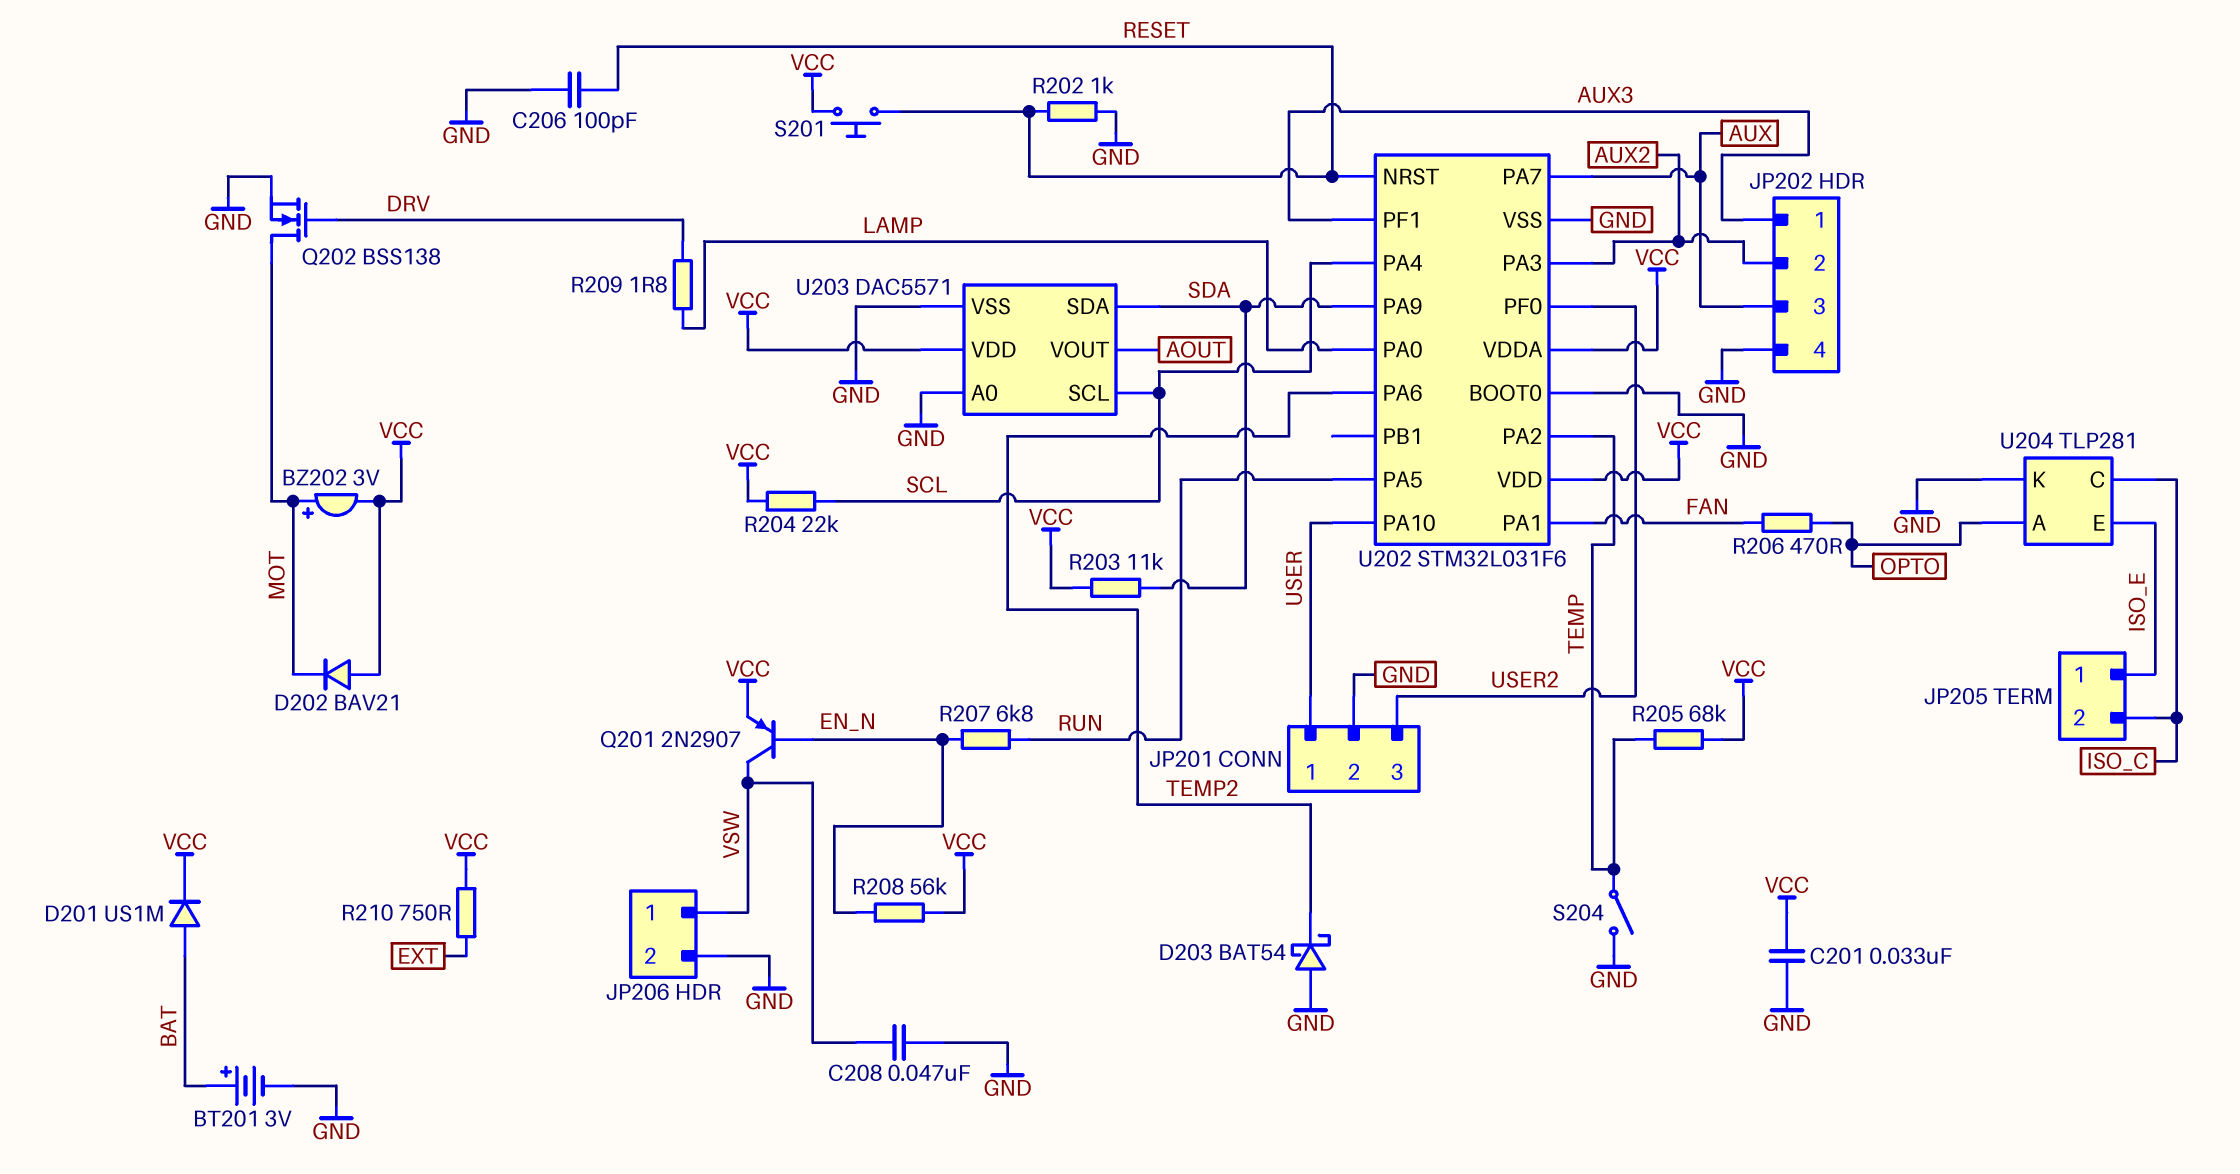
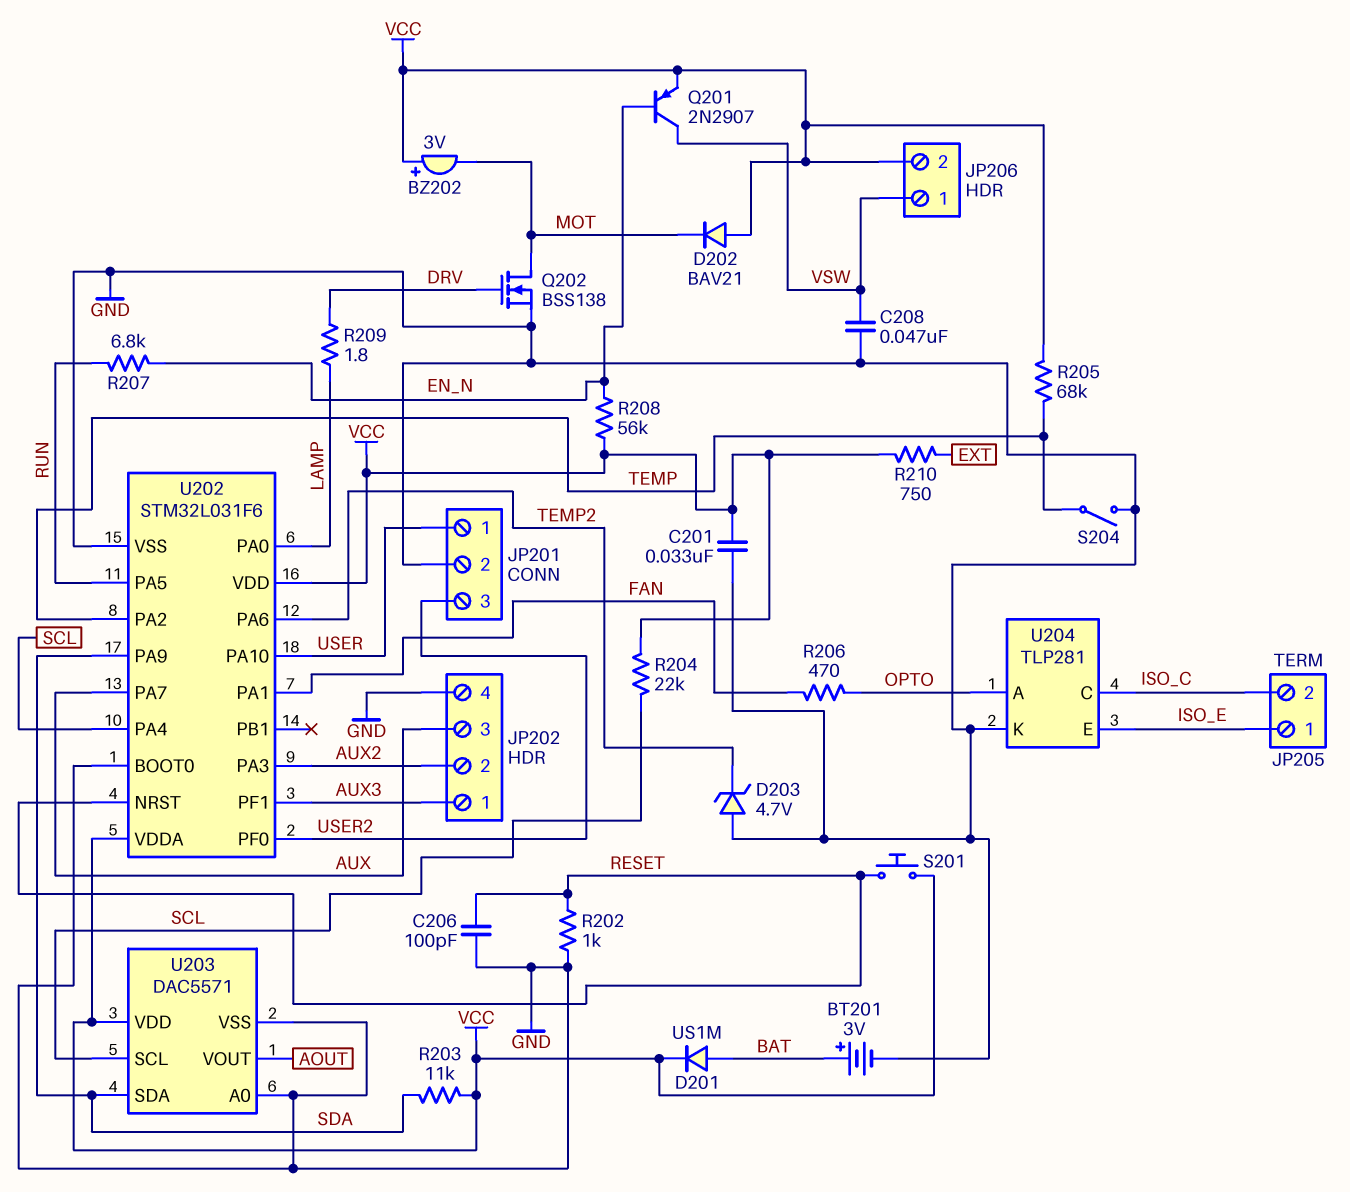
BZ202: buzzer 3V (plus MOT, minus VCC) -> buzzer 3V (plus VCC, minus MOT)
D203: schottky BAT54 (A GND, K TEMP2) -> zener 4.7V (A GND, K TEMP2)
JP206 pin 2: GND -> VCC

